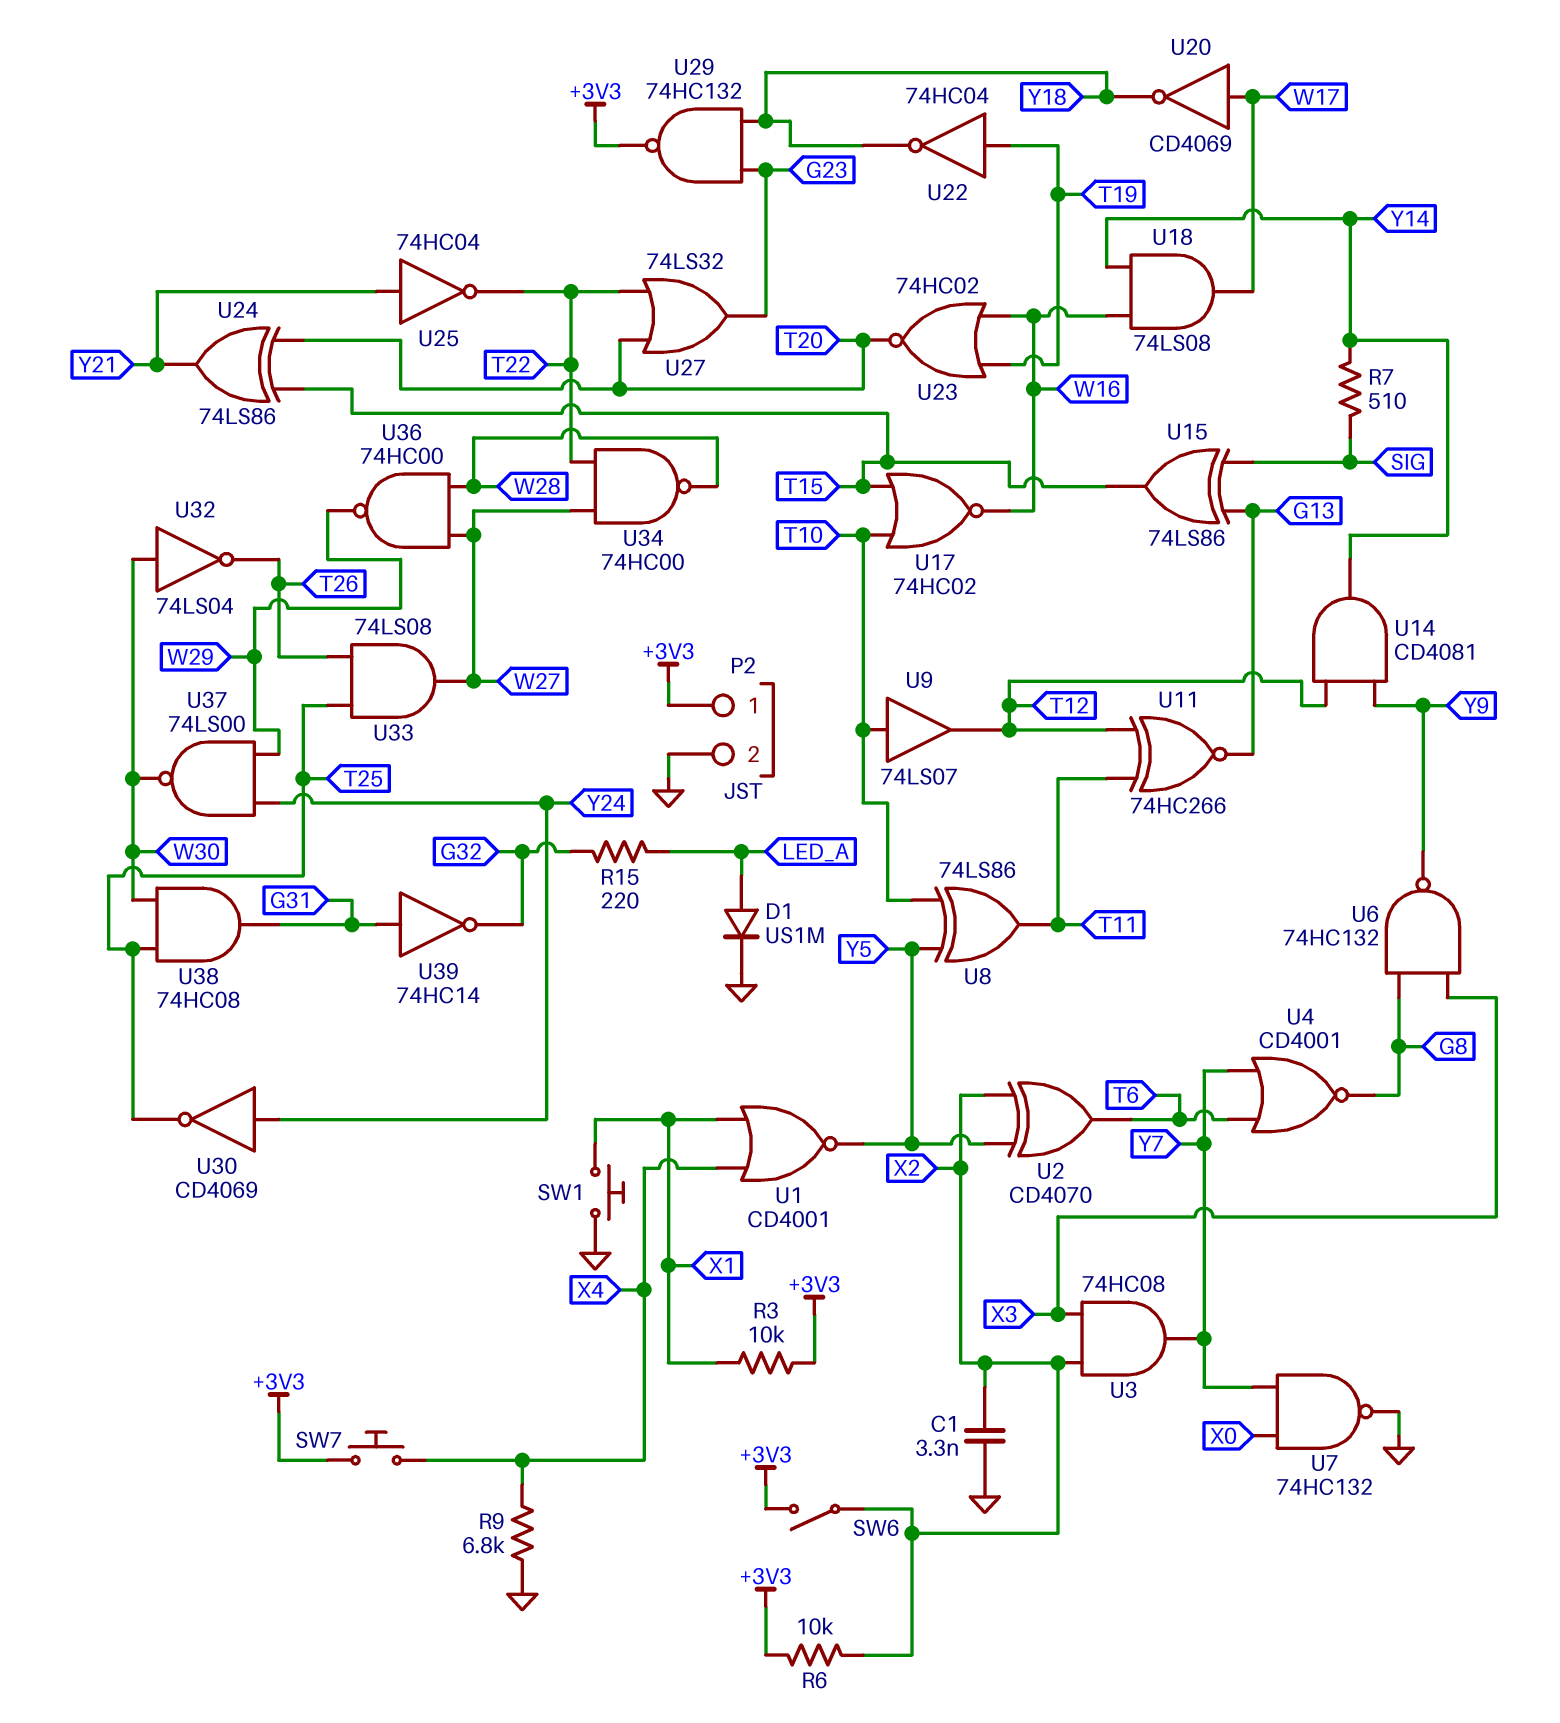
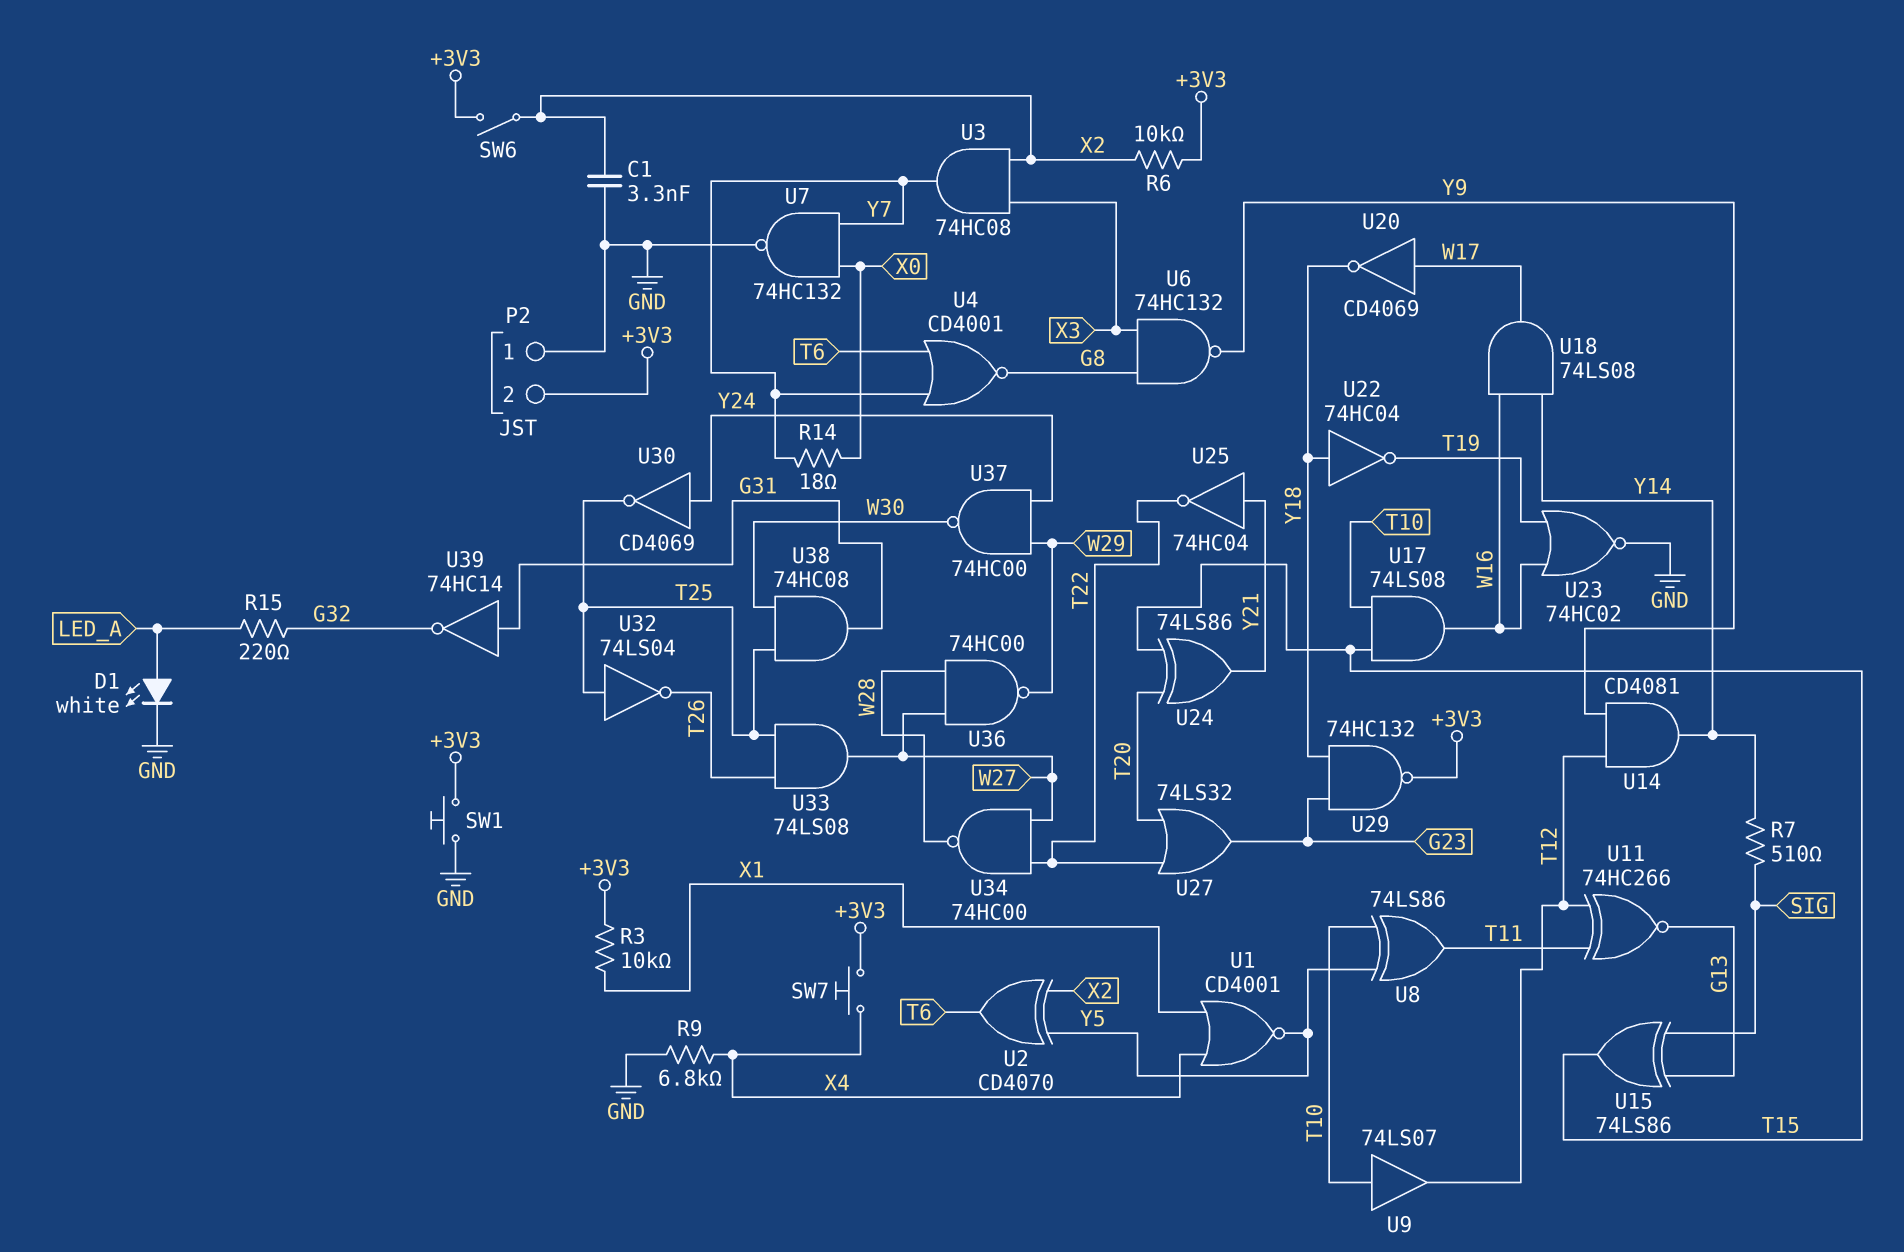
D1: diode US1M (A LED_A, K GND) -> LED white (A LED_A, K GND)
P2 pin 1: +3V3 -> GND
P2 pin 2: GND -> +3V3
R14: none -> 18 (X0, Y7)
SW1: button (GND, X1) -> button (+3V3, GND)
U17: NOR 74HC02 (in T10, in T15, out W16) -> AND 74LS08 (in T10, in T15, out W16)
U22: NOT 74HC04 (in T19, out Y18) -> NOT 74HC04 (in Y18, out T19)
U23: NOR 74HC02 (in T19, in W16, out T20) -> NOR 74HC02 (in T19, in W16, out GND)
U32: NOT 74LS04 (in W30, out T26) -> NOT 74LS04 (in T25, out T26)
U37: NAND 74LS00 (in W29, in Y24, out W30) -> NAND 74HC00 (in W29, in Y24, out W30)

